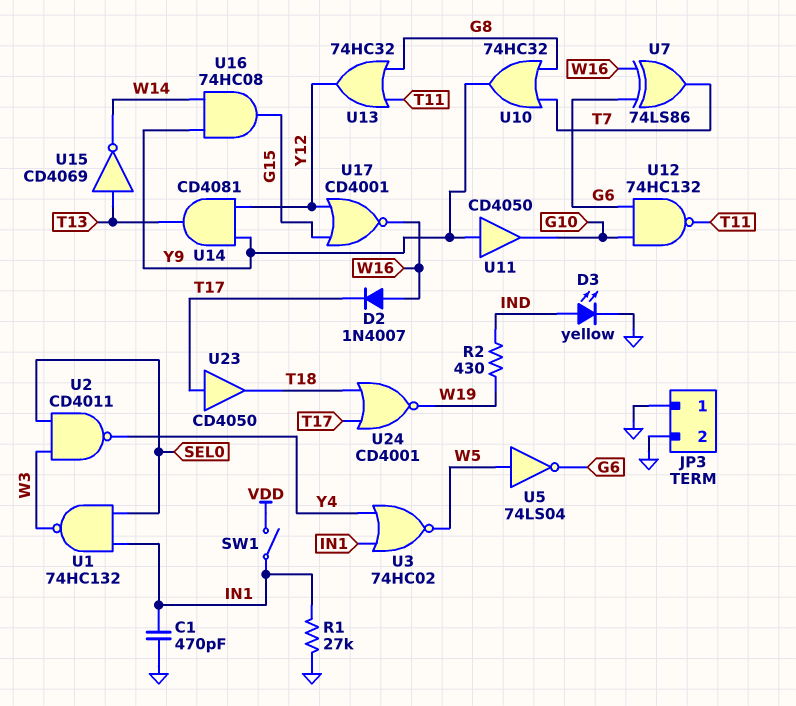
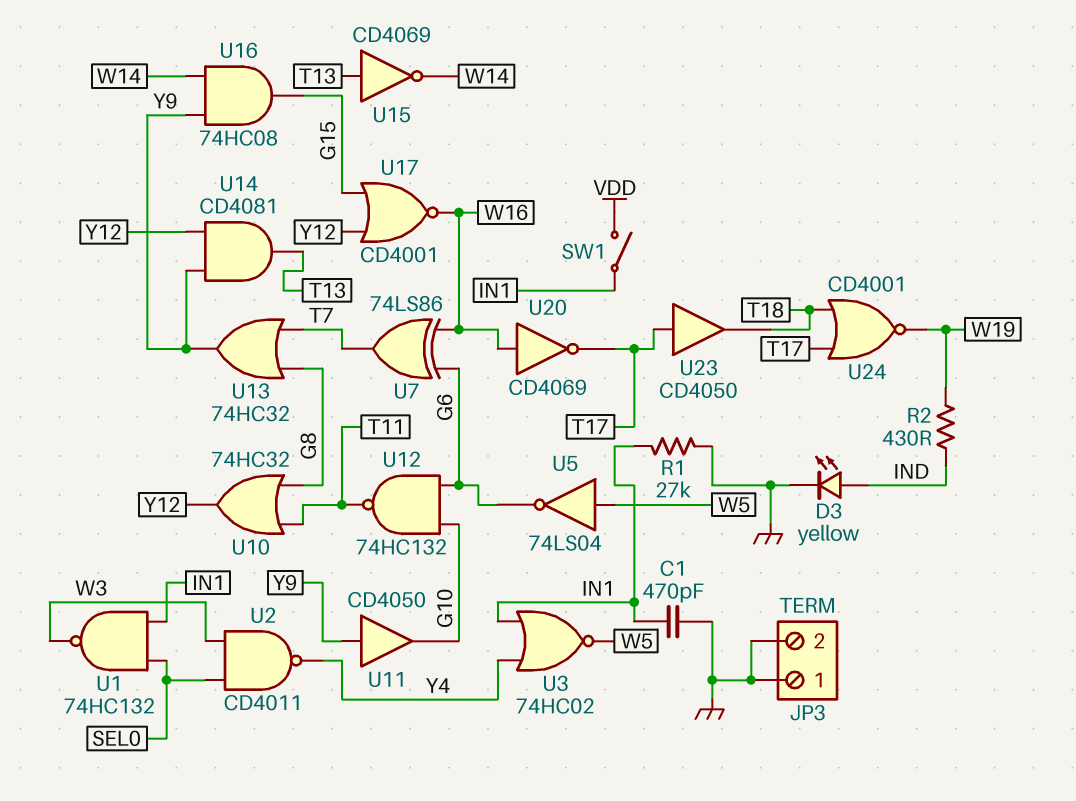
D2: diode 1N4007 (A W16, K T17) -> none
U10: OR 74HC32 (in G8, in T7, out Y9) -> OR 74HC32 (in G8, in T11, out Y12)
U13: OR 74HC32 (in G8, in T11, out Y12) -> OR 74HC32 (in G8, in T7, out Y9)
U20: none -> NOT CD4069 (in W16, out T17)

